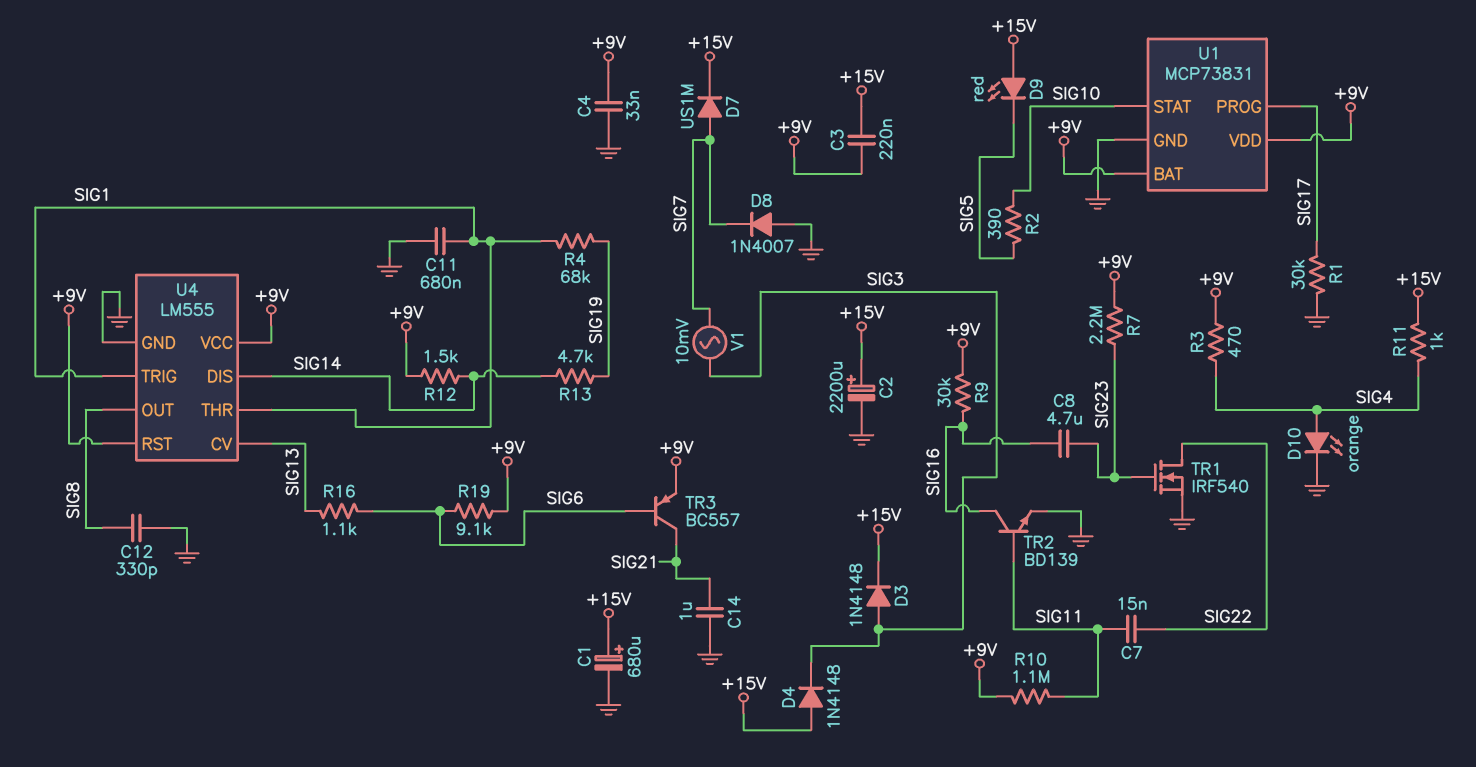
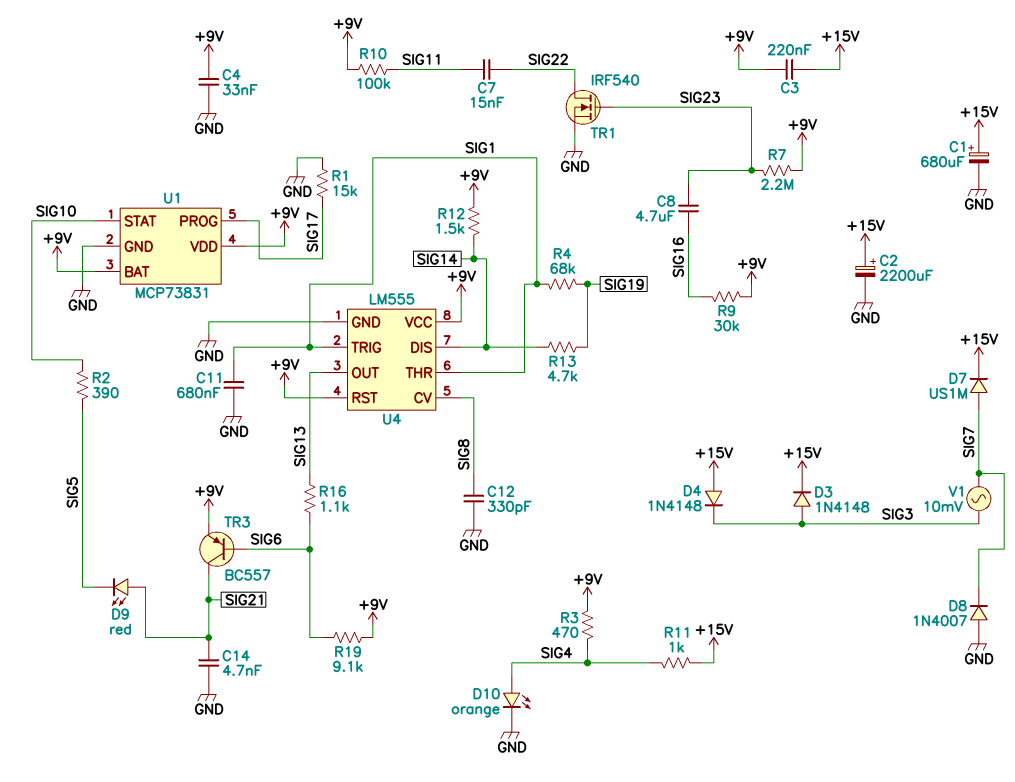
C14: 1uF (GND, SIG21) -> 4.7nF (GND, SIG21)
D9: LED red (A +15V, K SIG5) -> LED red (A SIG21, K SIG5)
R1: 30k (GND, SIG17) -> 15k (GND, SIG17)
R10: 1.1M (+9V, SIG11) -> 100k (+9V, SIG11)
TR2: NPN BD139 (B SIG11, C SIG16, E GND) -> none
U4 pin CV: SIG13 -> SIG8
U4 pin OUT: SIG8 -> SIG13

